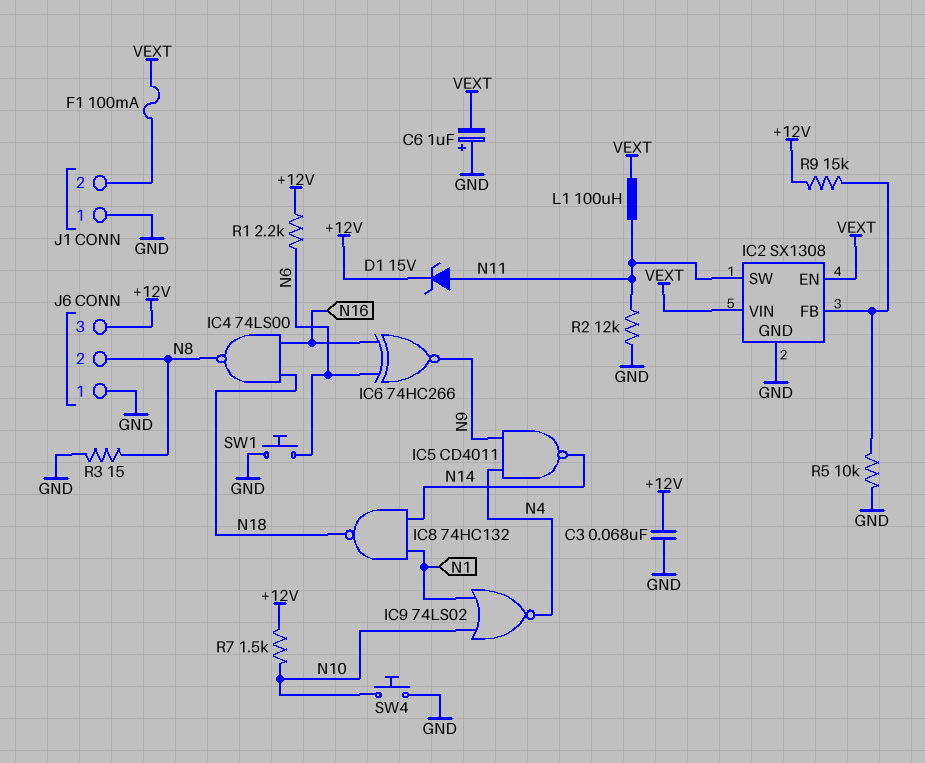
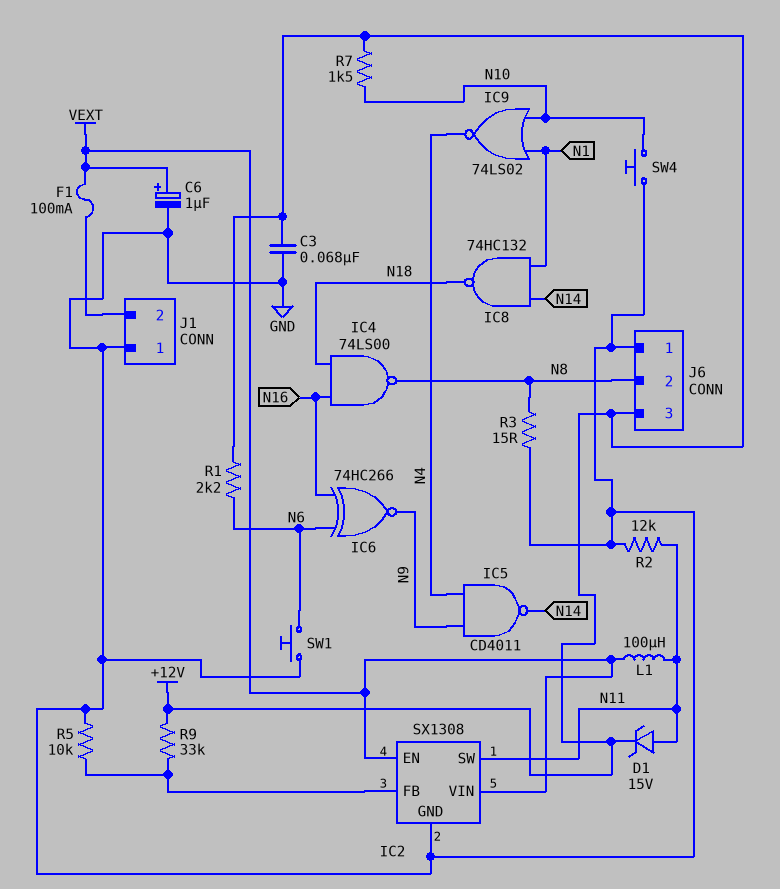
C6: 1uF (plus GND, minus VEXT) -> 1uF (plus VEXT, minus GND)
R9: 15k (+12V, IC2/FB) -> 33k (+12V, IC2/FB)

